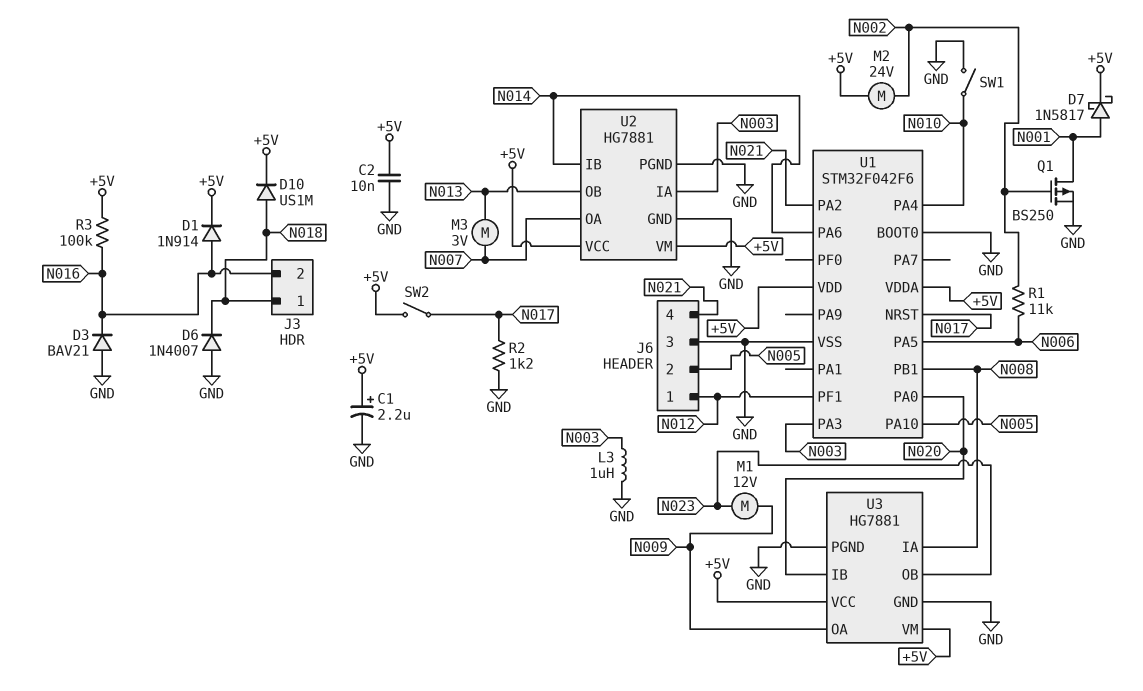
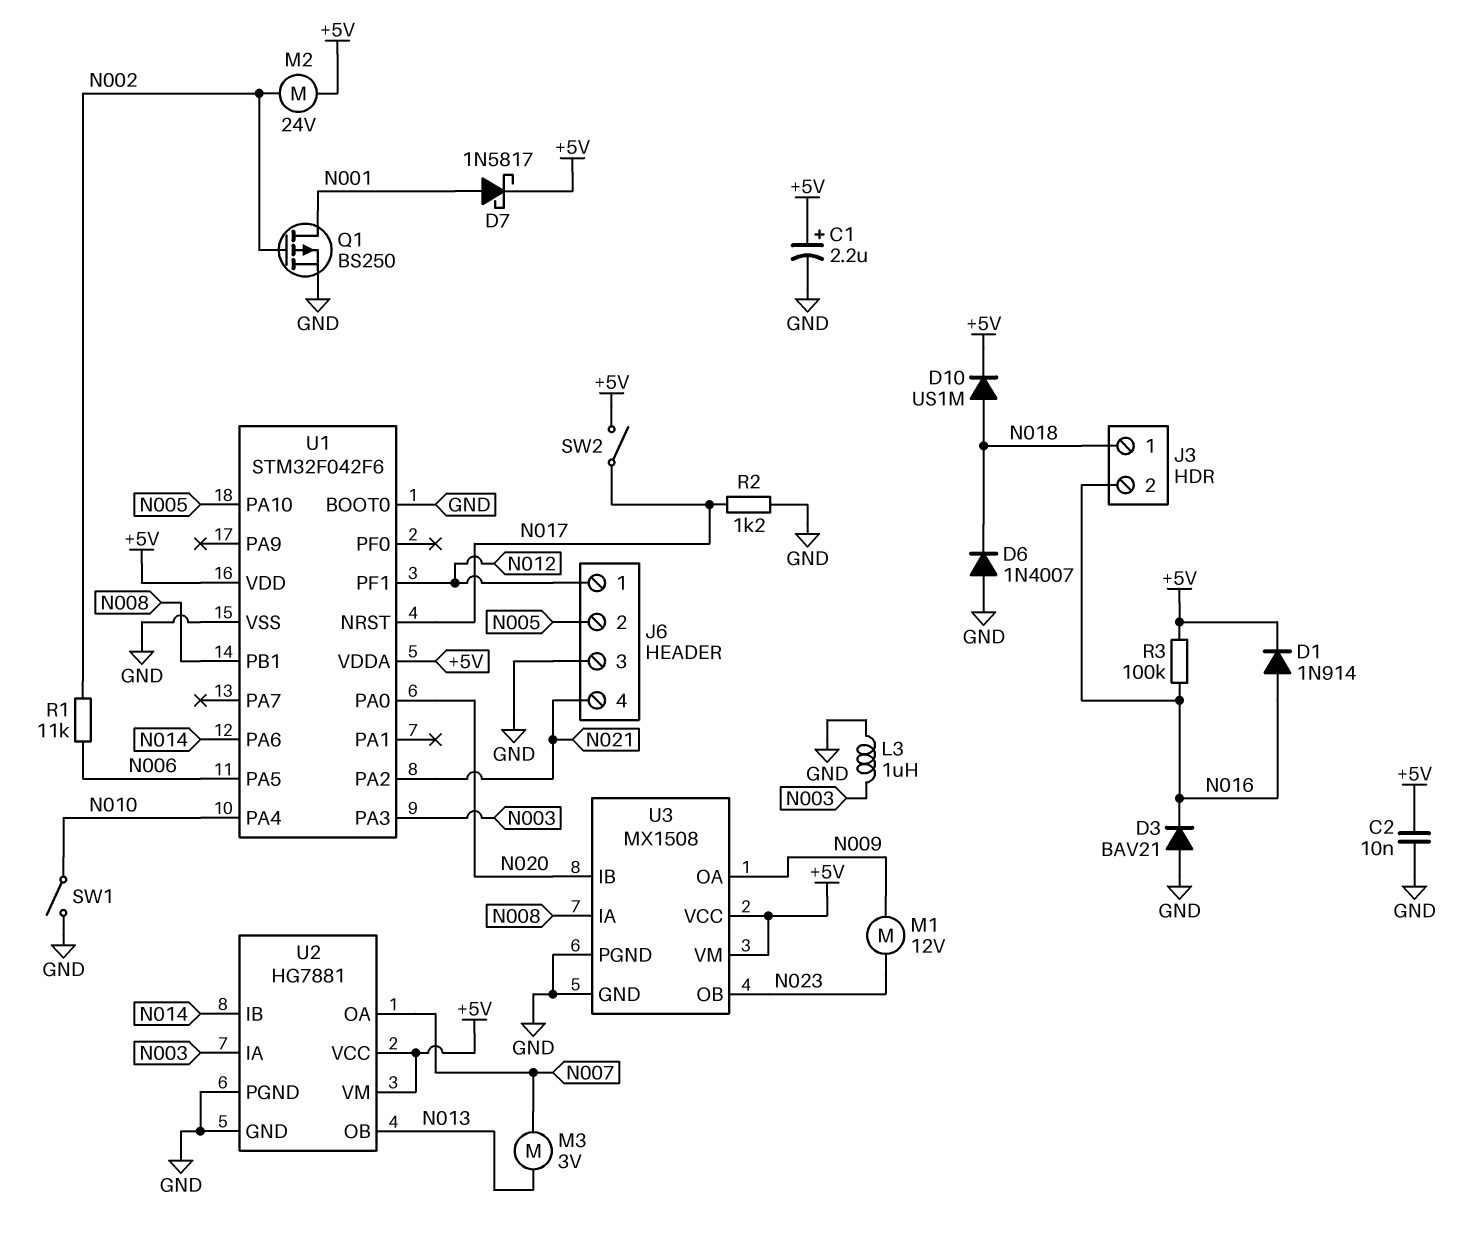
U3: HG7881 -> MX1508

